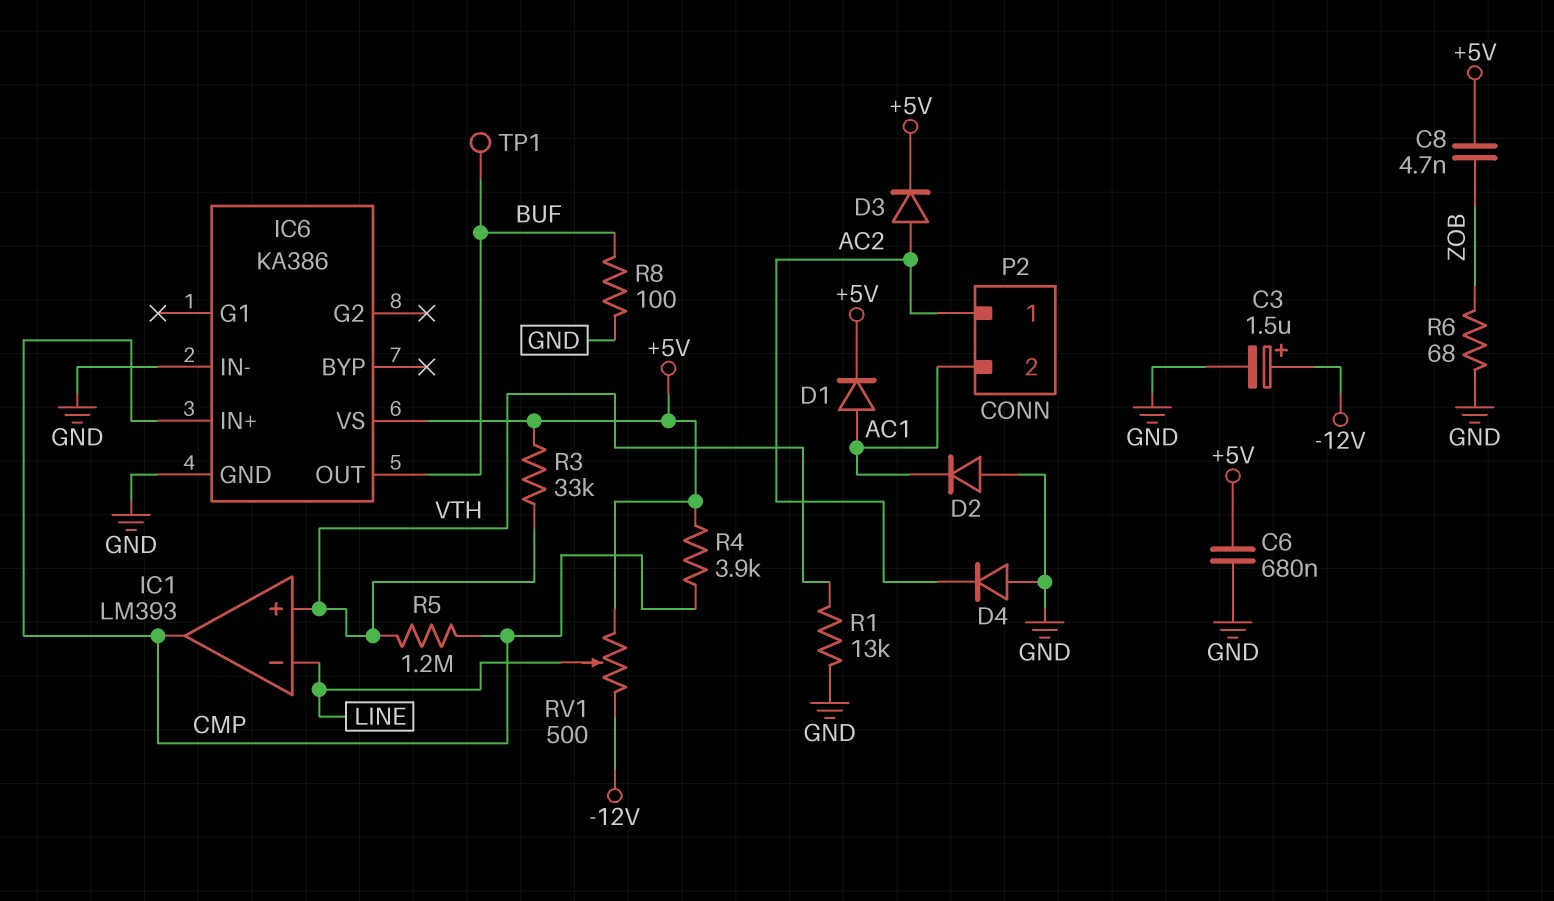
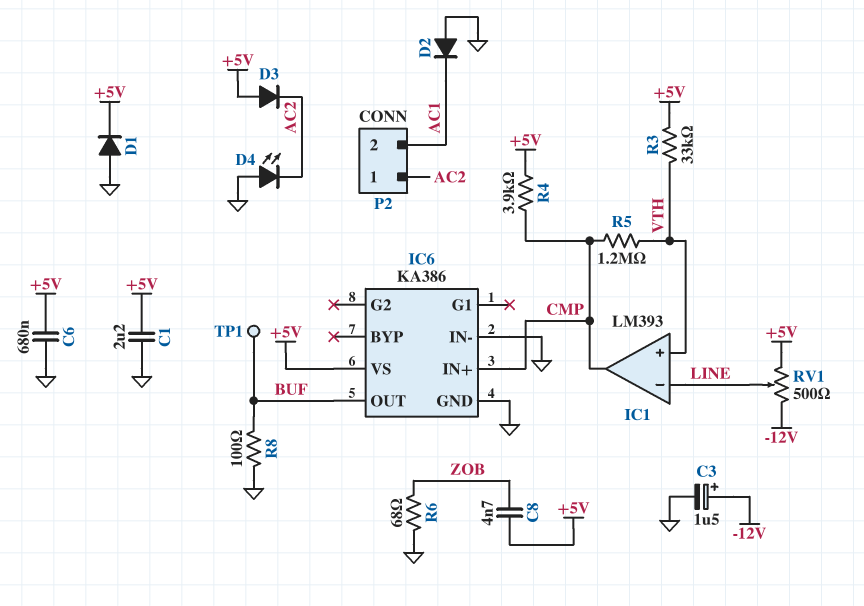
C1: none -> 2.2uF (+5V, GND)
D1: diode (A AC1, K +5V) -> diode (A GND, K +5V)
D3: diode (A AC2, K +5V) -> diode (A +5V, K AC2)
D4: diode (A GND, K AC2) -> LED (A GND, K AC2)
R1: 13k (GND, VTH) -> none

